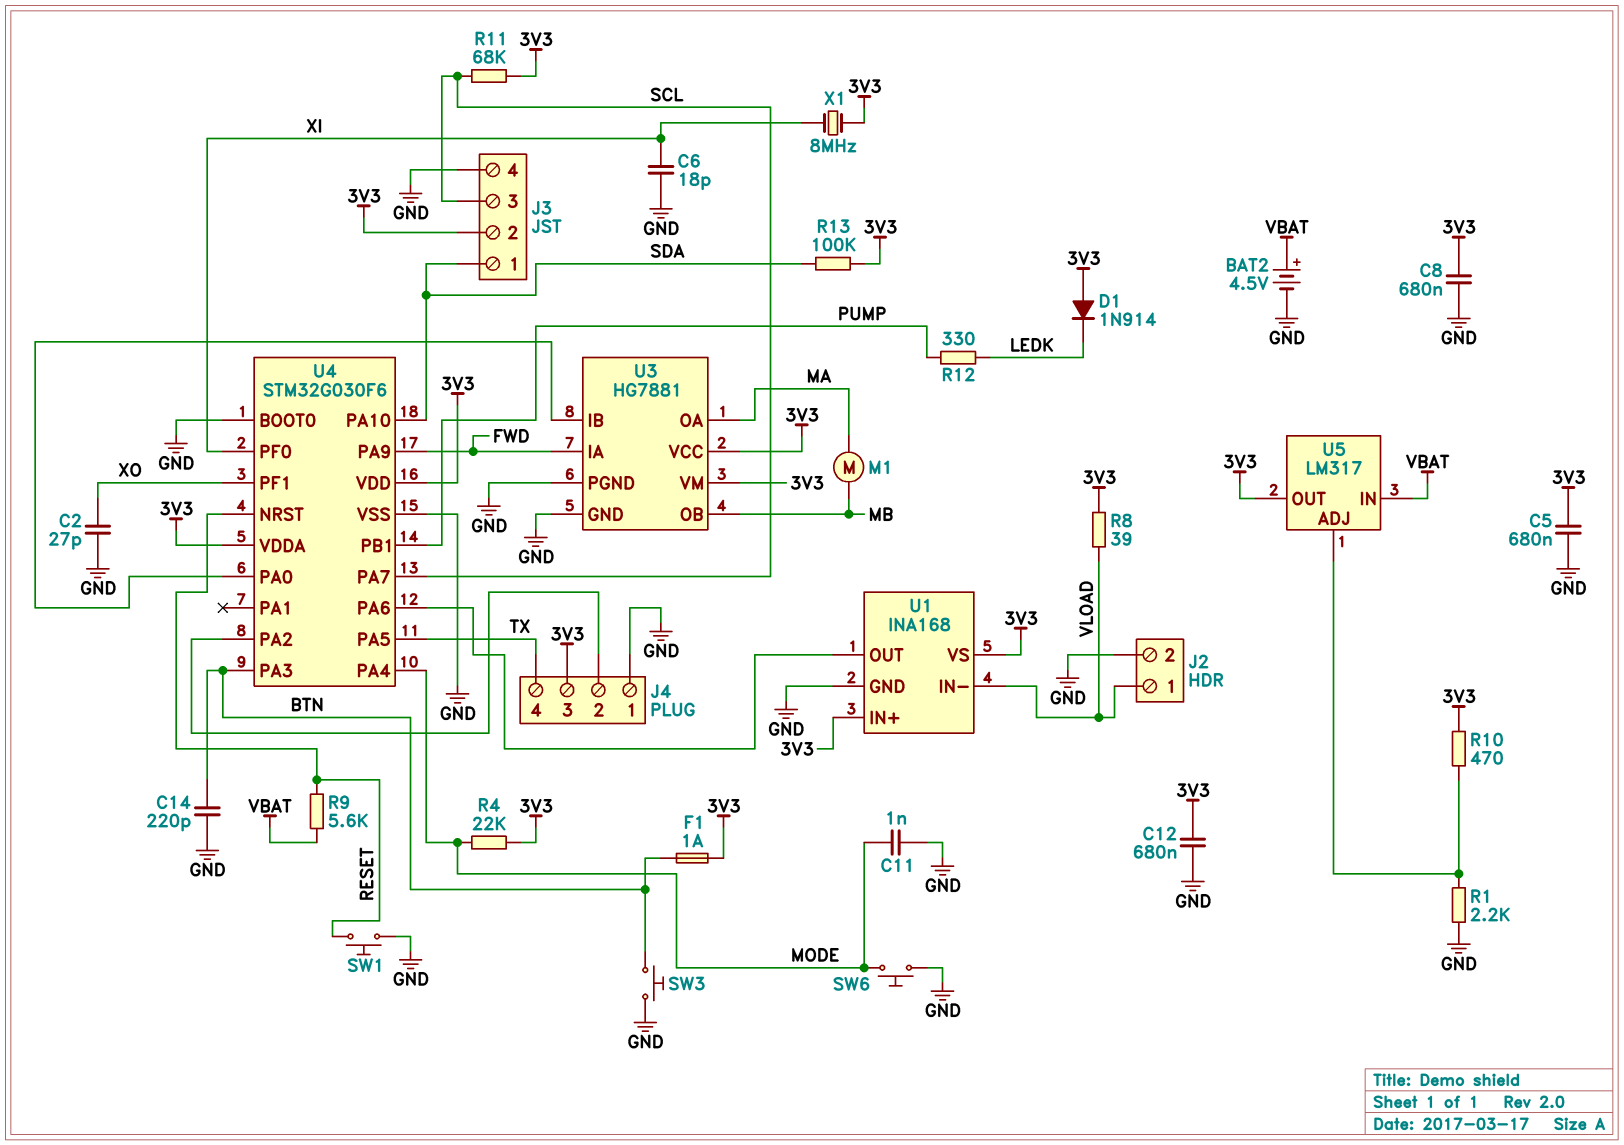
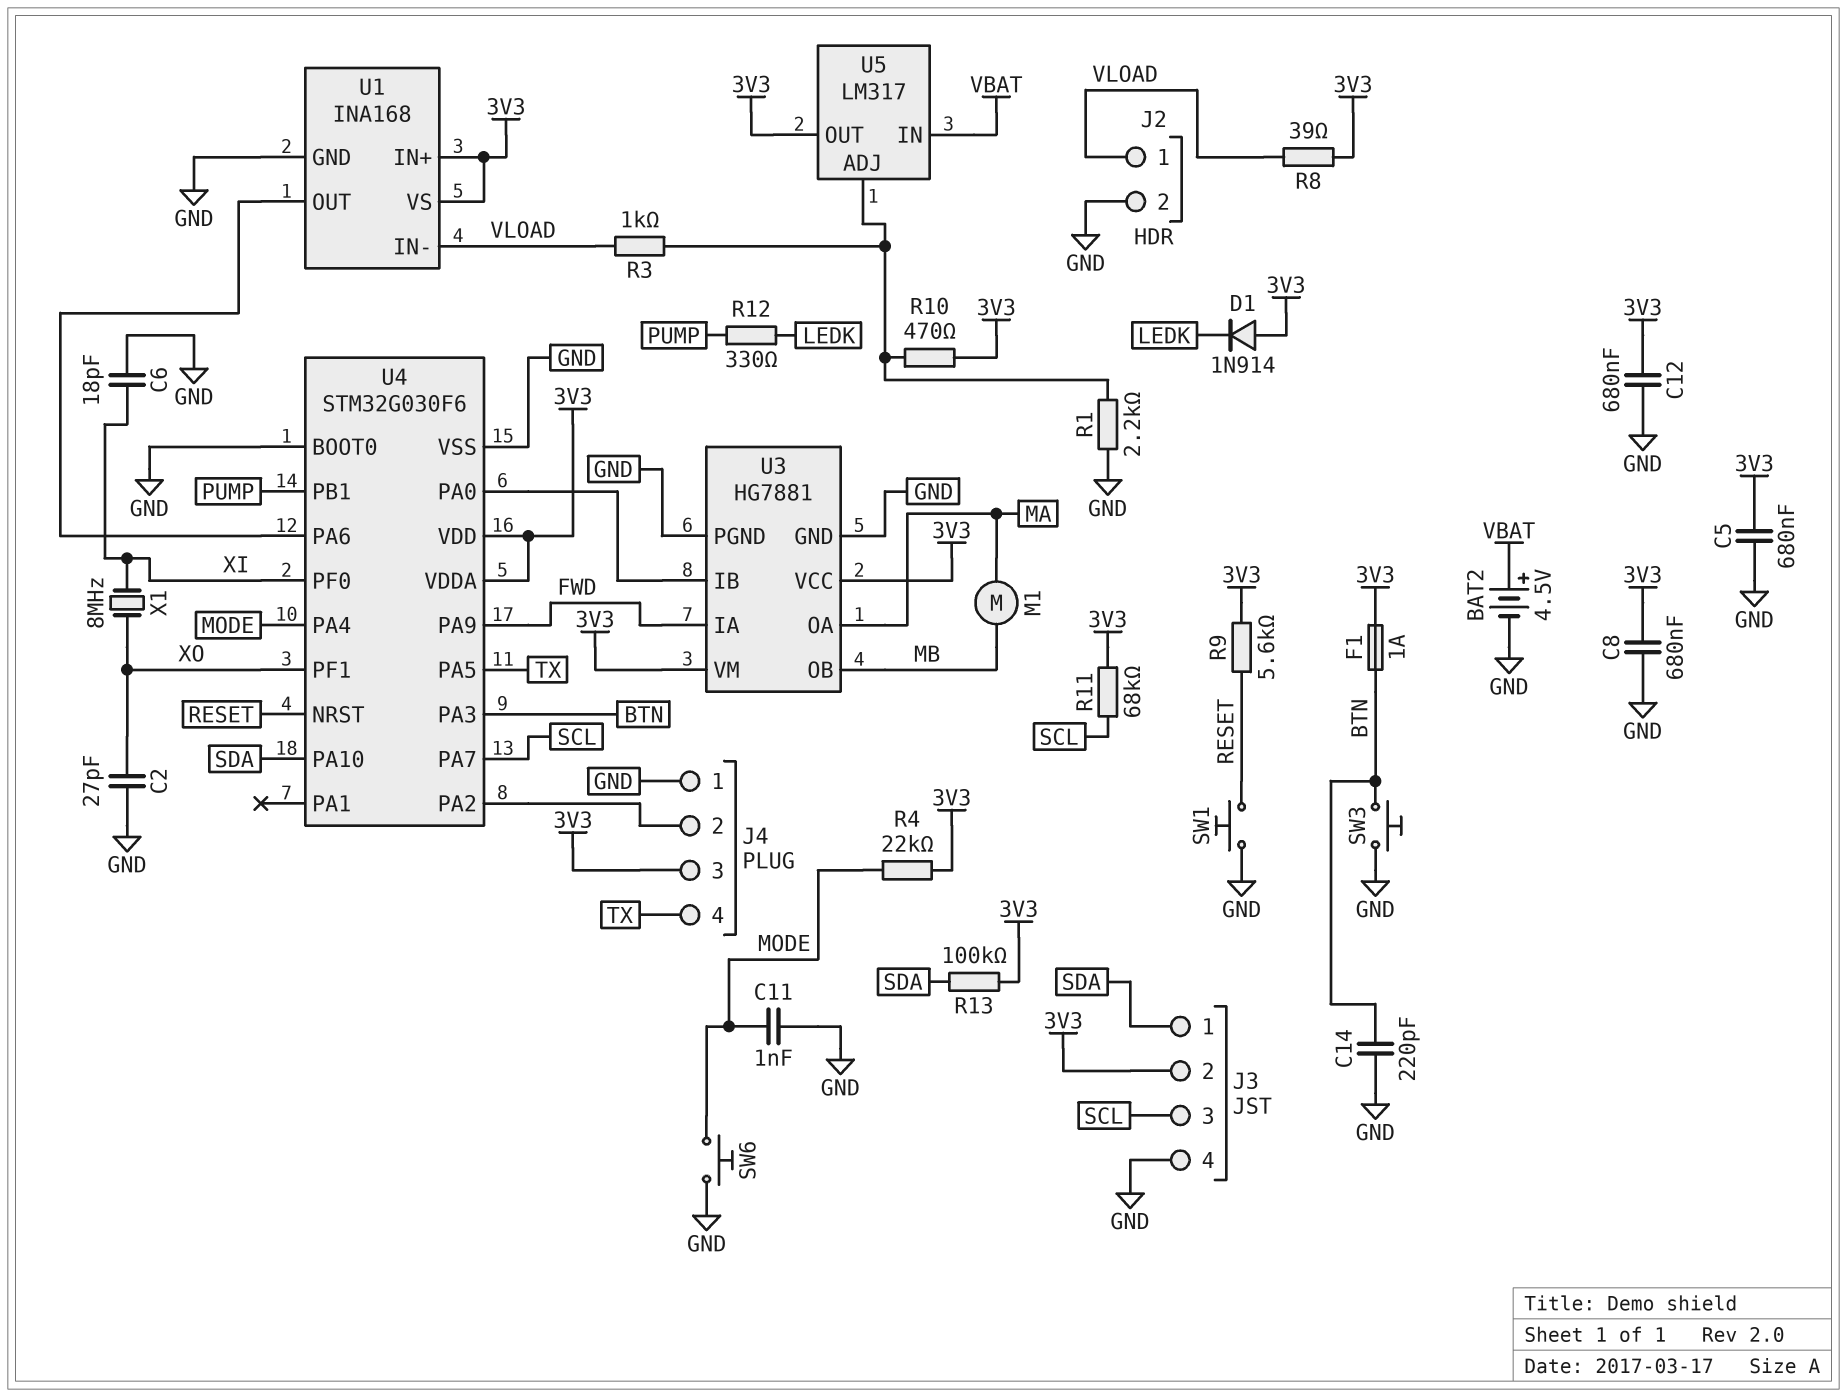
R3: none -> 1k (U5/ADJ, VLOAD)
R9: 5.6k (RESET, VBAT) -> 5.6k (3V3, RESET)
X1: 8MHz (3V3, XI) -> 8MHz (XI, XO)

